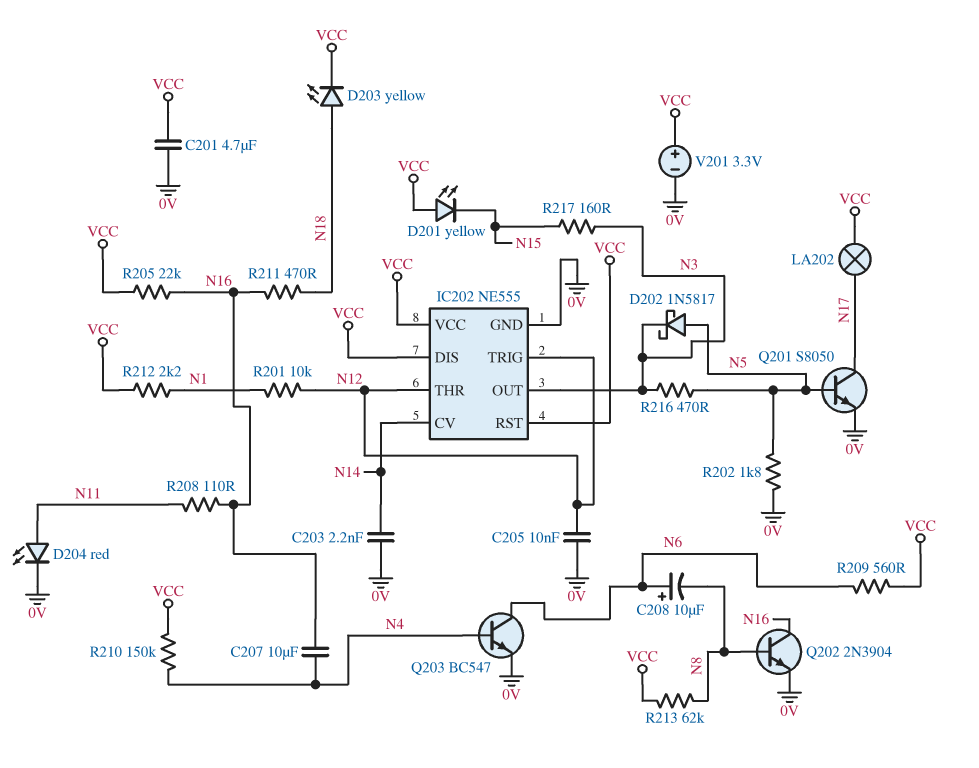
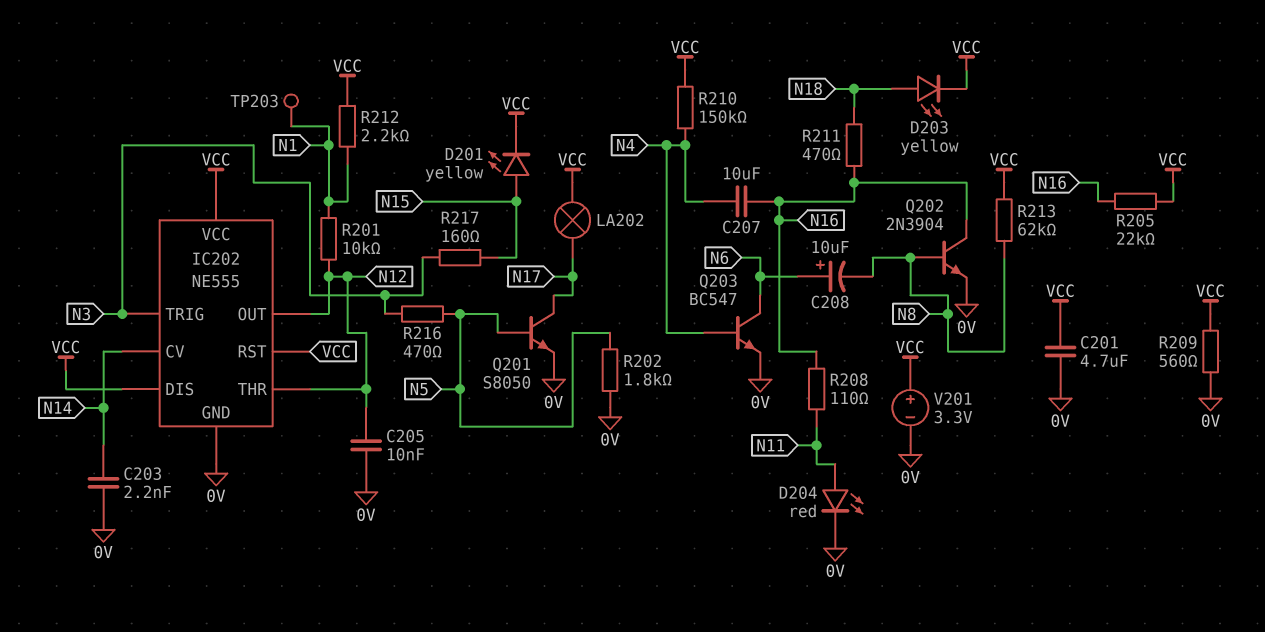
D201: LED yellow (A VCC, K N15) -> LED yellow (A N15, K VCC)
D202: schottky 1N5817 (A N5, K N3) -> none
IC202 pin OUT: N3 -> N12
IC202 pin TRIG: N12 -> N3
R209: 560 (N6, VCC) -> 560 (0V, VCC)
TP203: none -> test point (N1)

